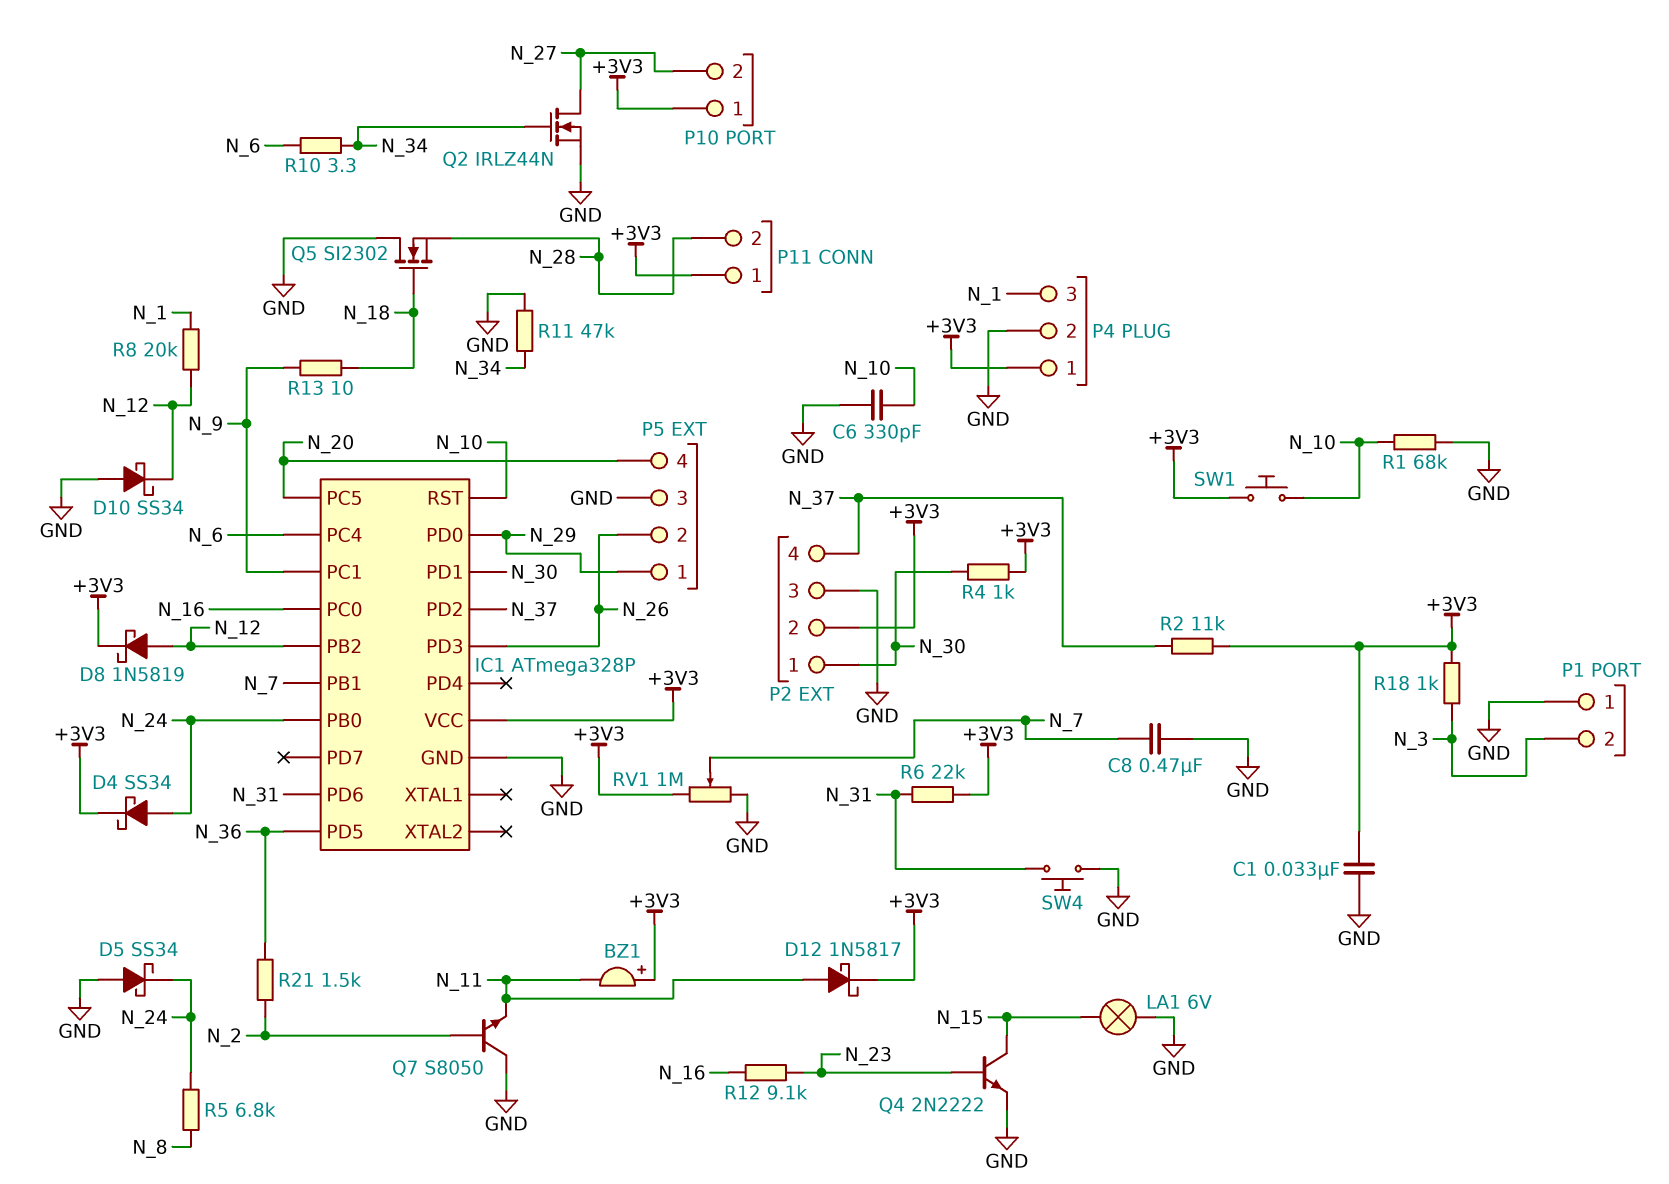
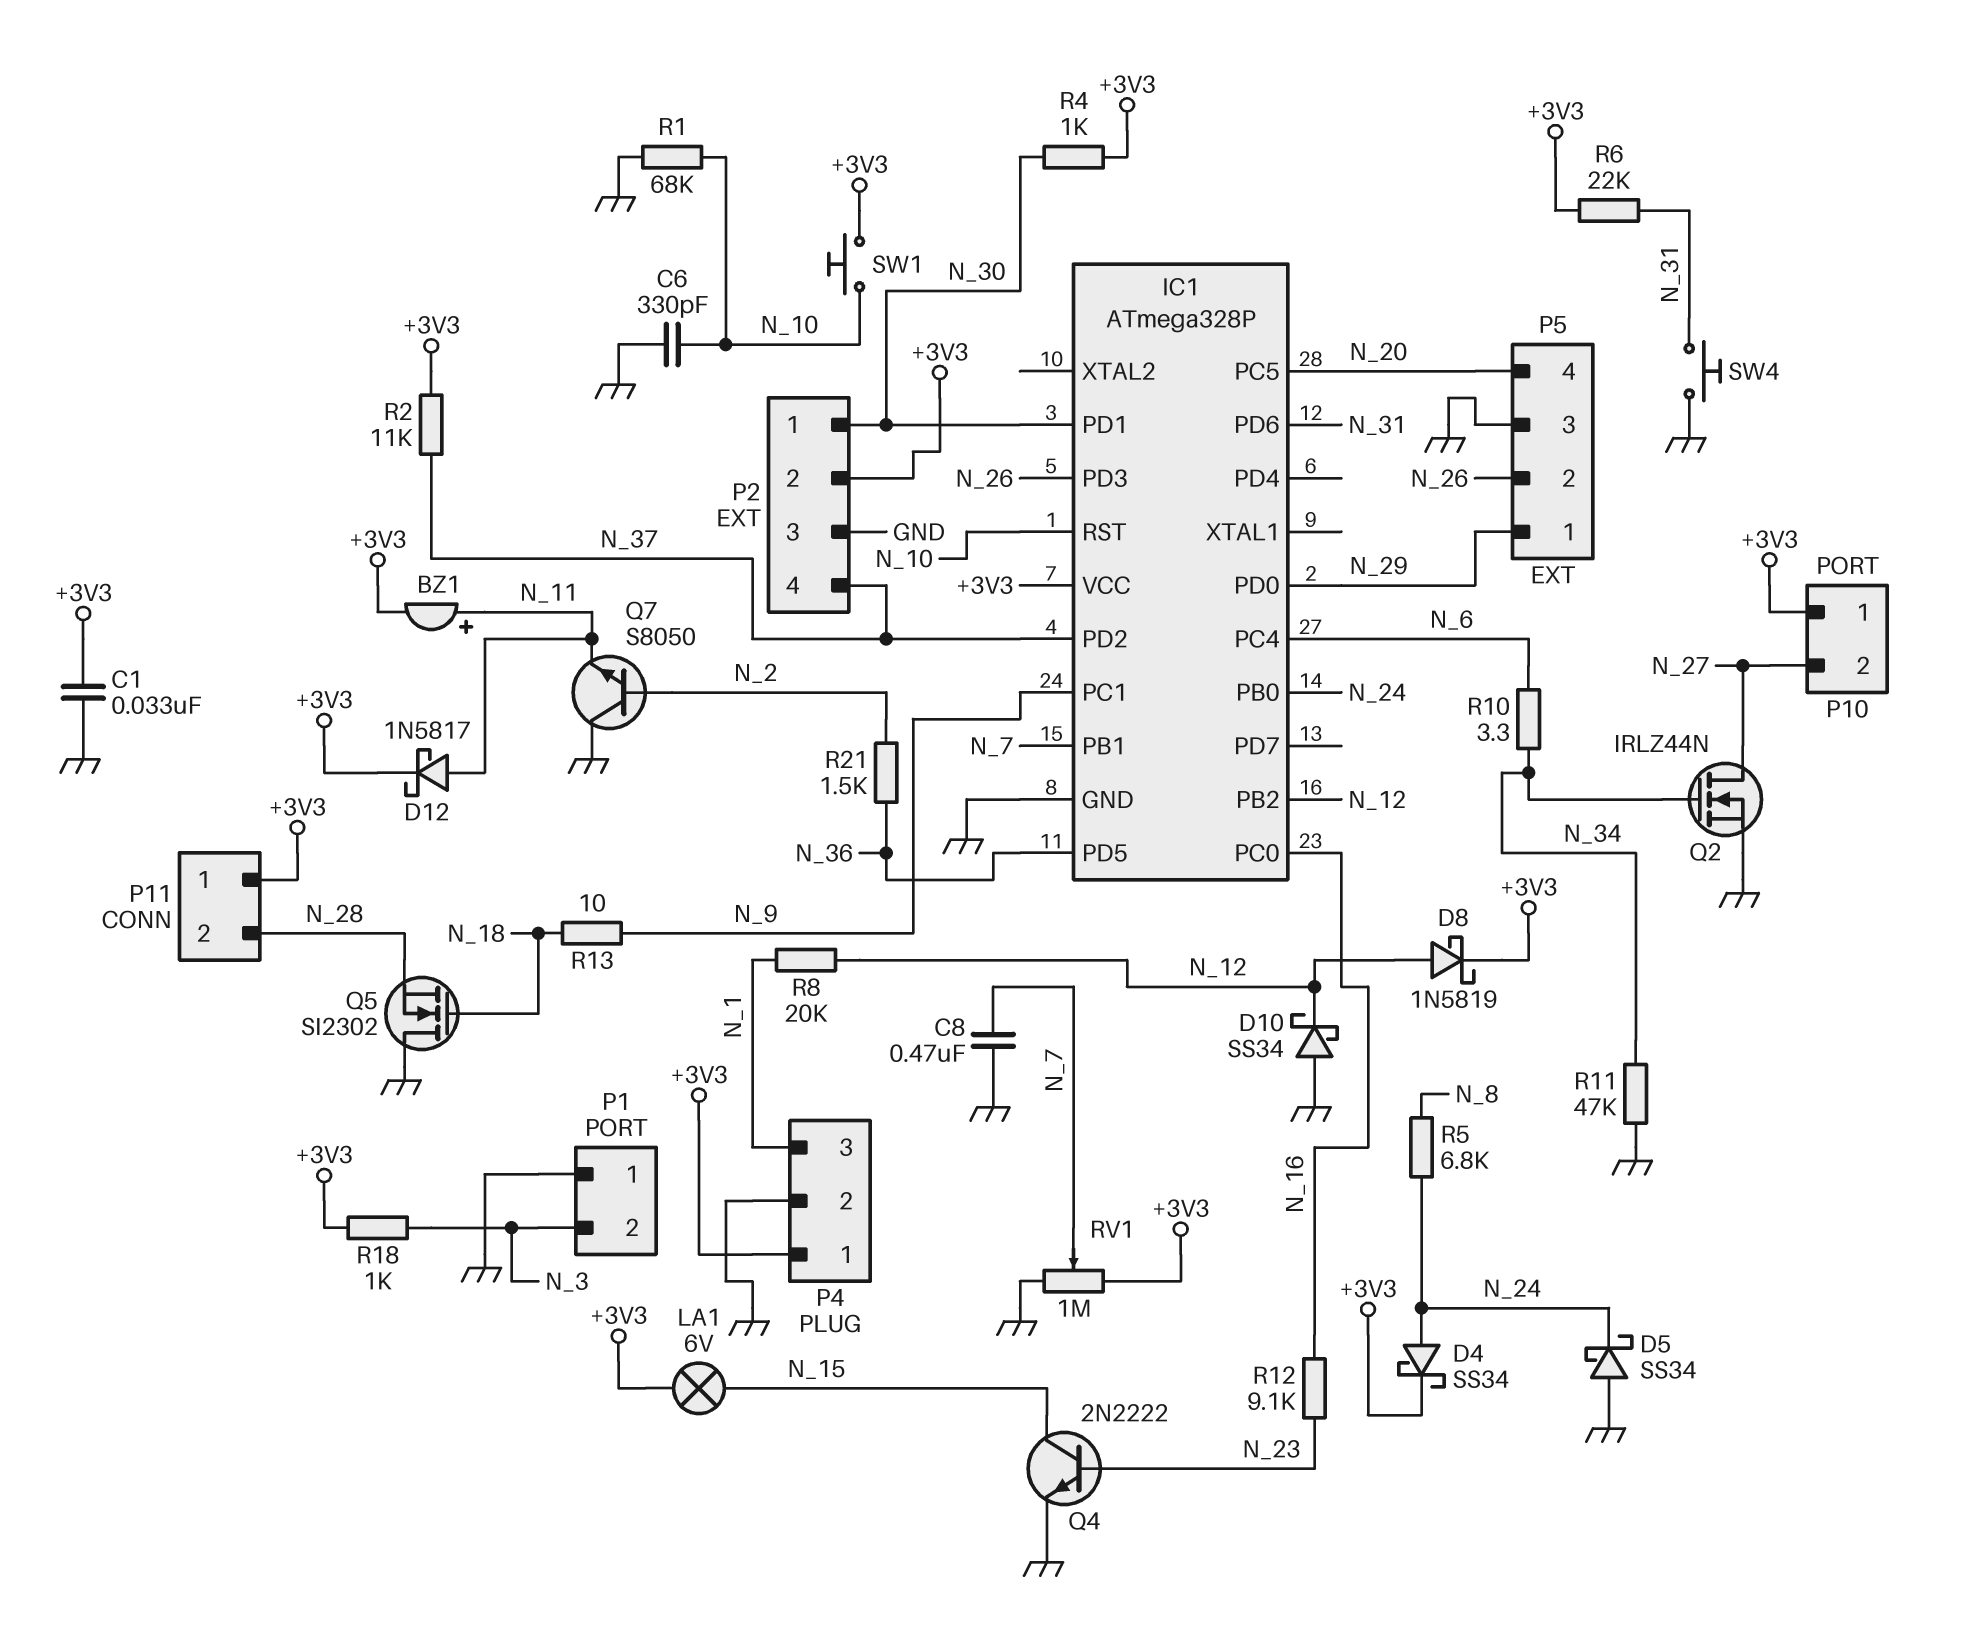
BZ1: buzzer (plus +3V3, minus N_11) -> buzzer (plus N_11, minus +3V3)
LA1: lamp 6V (GND, N_15) -> lamp 6V (+3V3, N_15)

